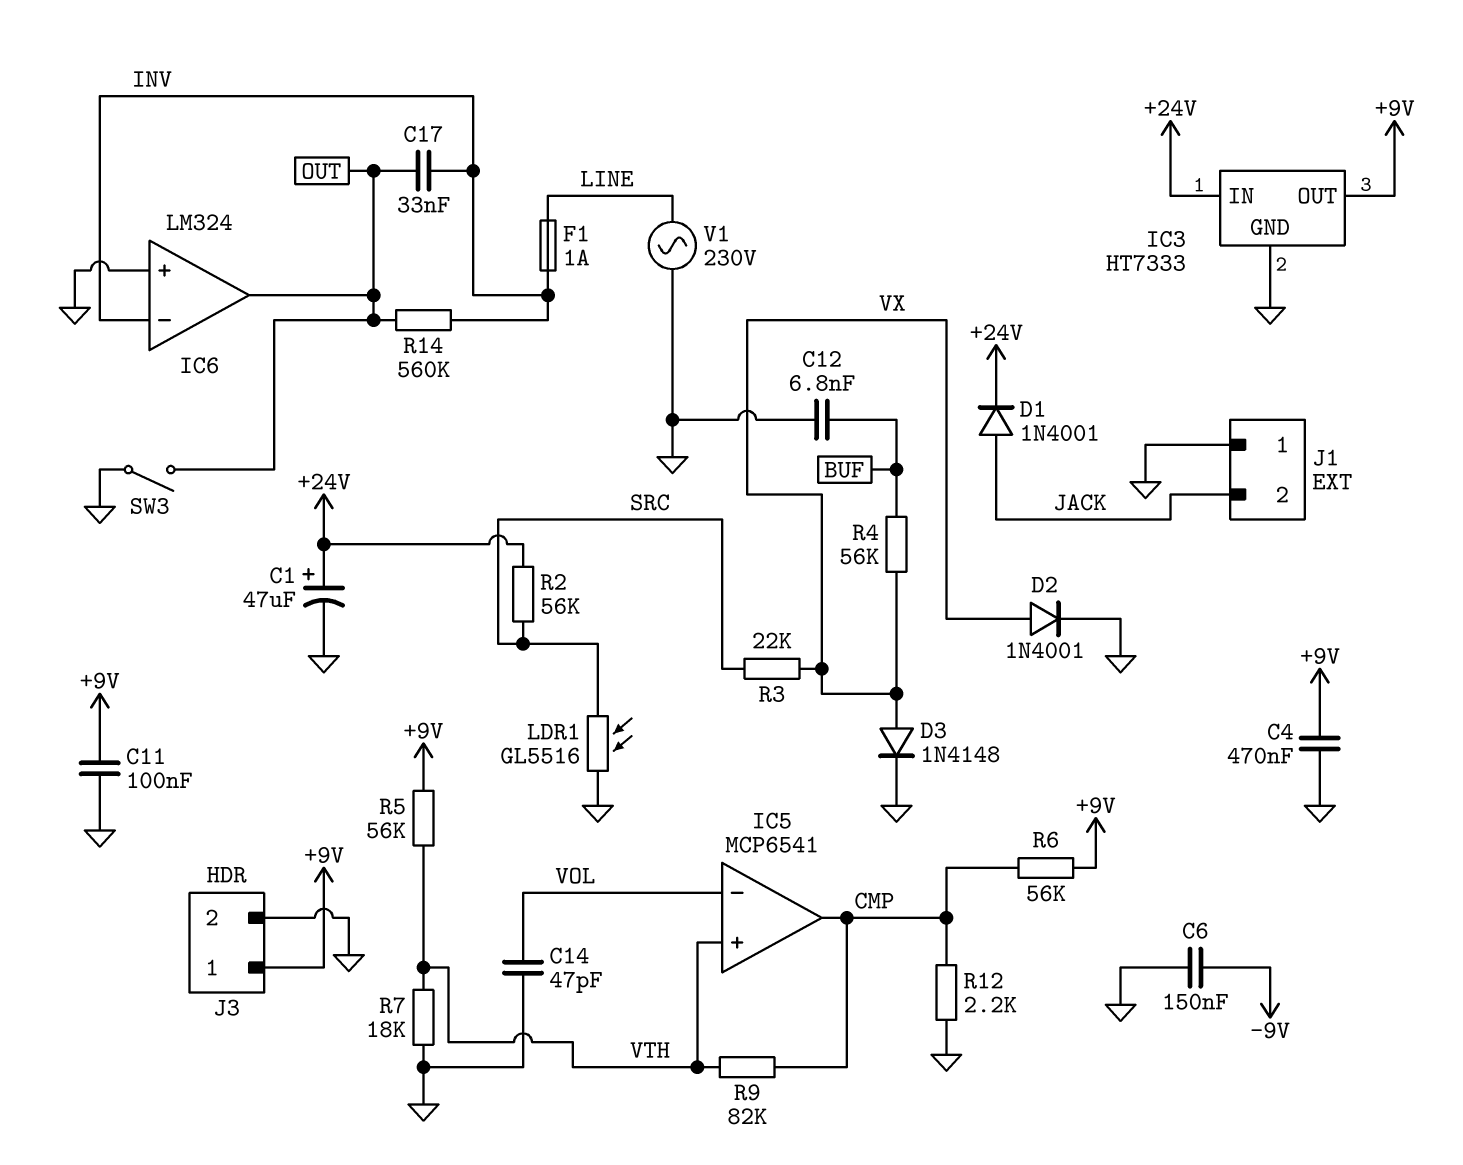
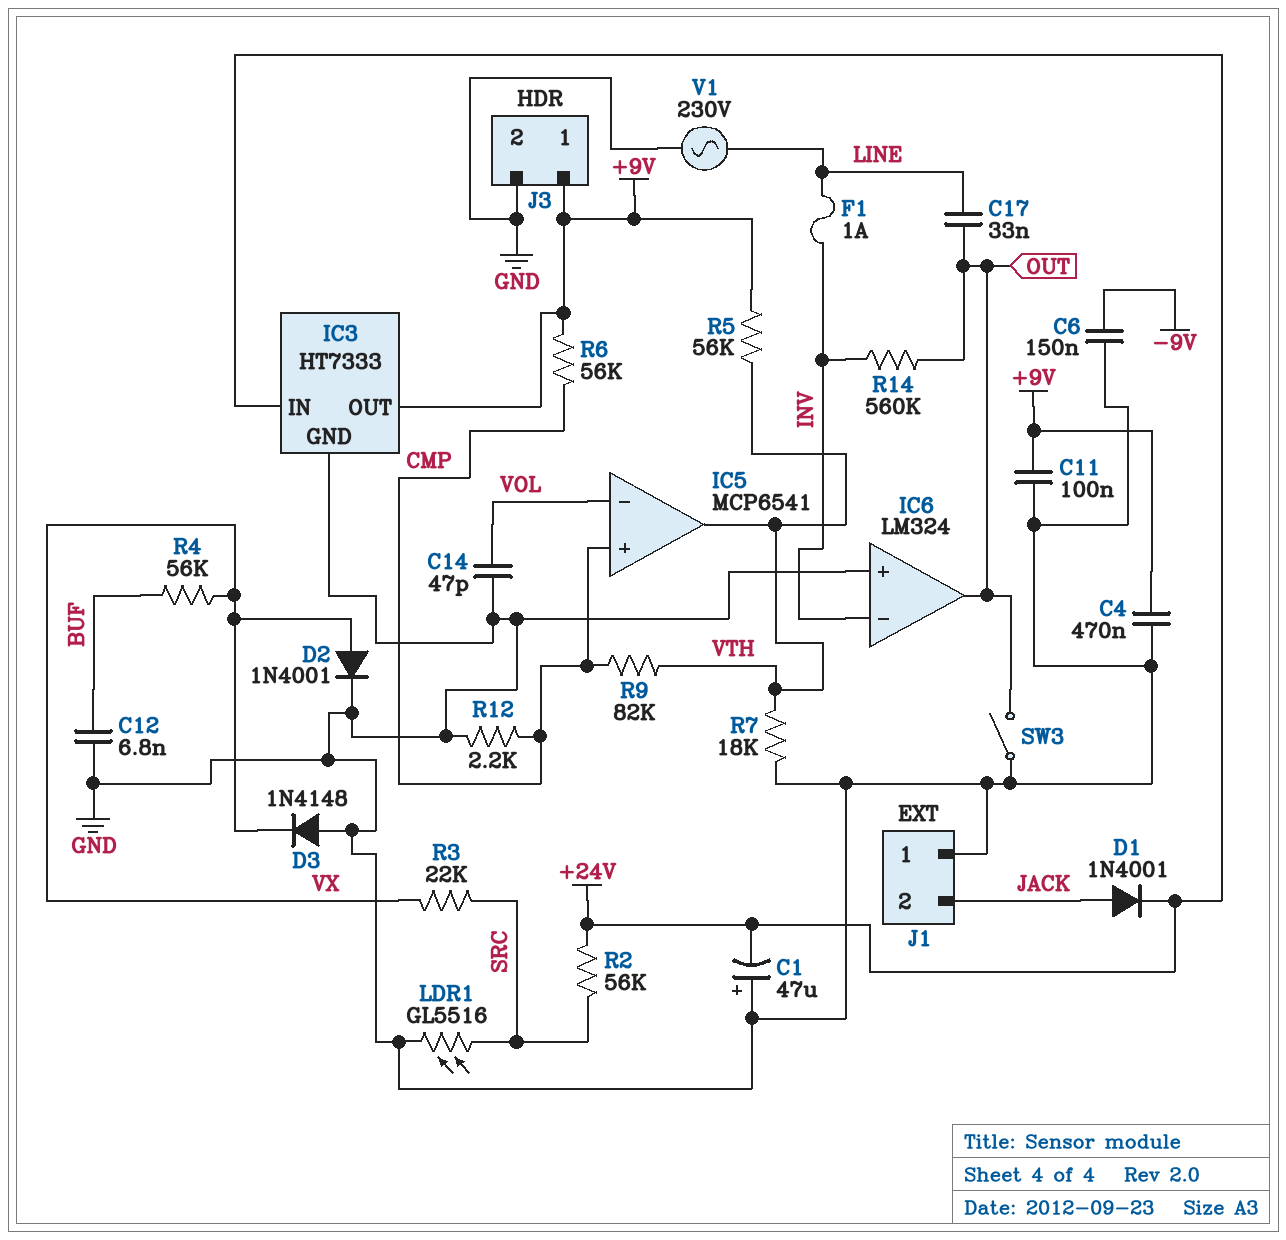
C1: 47uF (plus +24V, minus GND) -> 47uF (plus GND, minus +24V)
C17: 33nF (INV, OUT) -> 33nF (LINE, OUT)
D3: diode 1N4148 (A VX, K GND) -> diode 1N4148 (A GND, K VX)
IC5 pin in+: VTH -> CMP
IC5 pin out: CMP -> VTH

